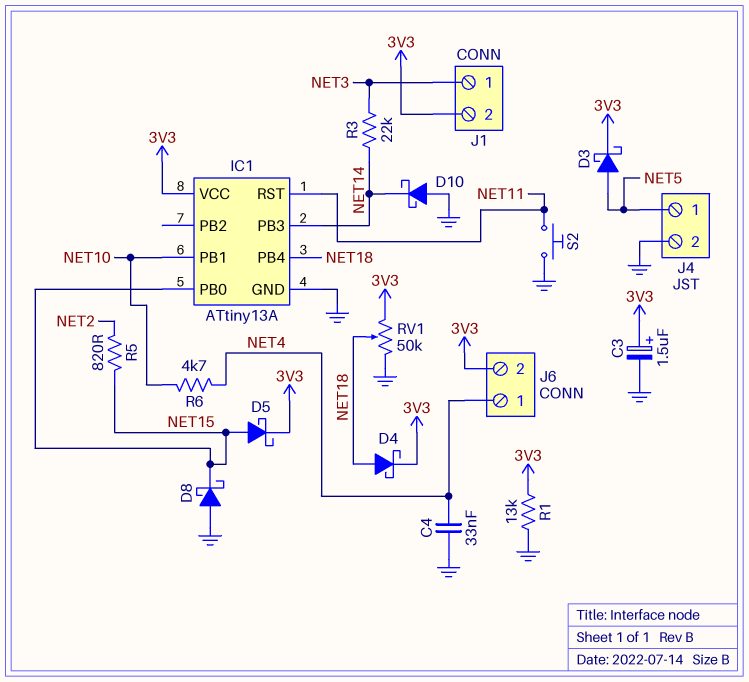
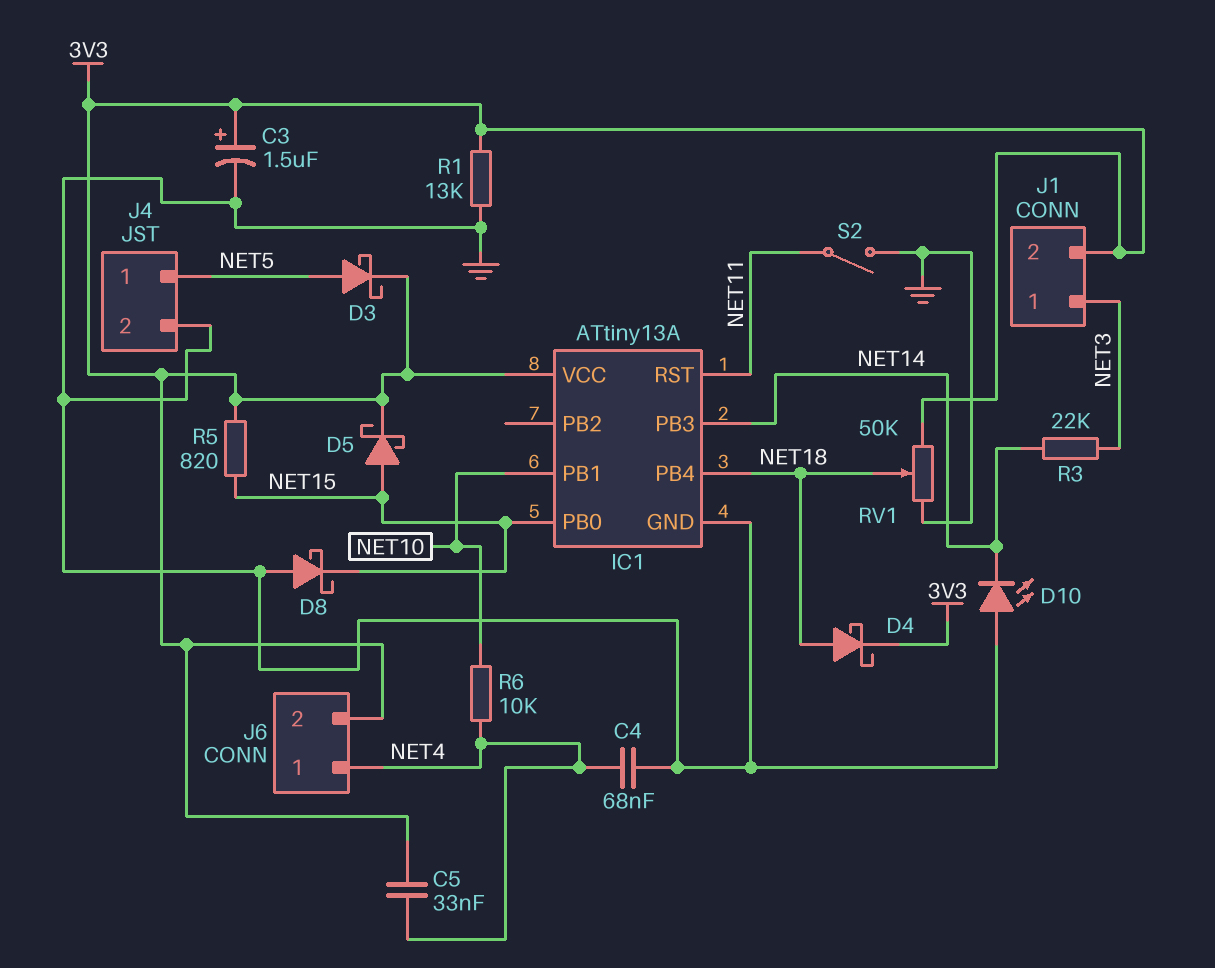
C4: 33nF (GND, NET4) -> 68nF (GND, NET4)
C5: none -> 33nF (3V3, NET4)
D10: schottky (A GND, K NET14) -> LED (A GND, K NET14)
R5: 820 (NET2, NET15) -> 820 (3V3, NET15)
R6: 4.7k (NET4, NET10) -> 10k (NET4, NET10)
S2: button (GND, NET11) -> switch (GND, NET11)

